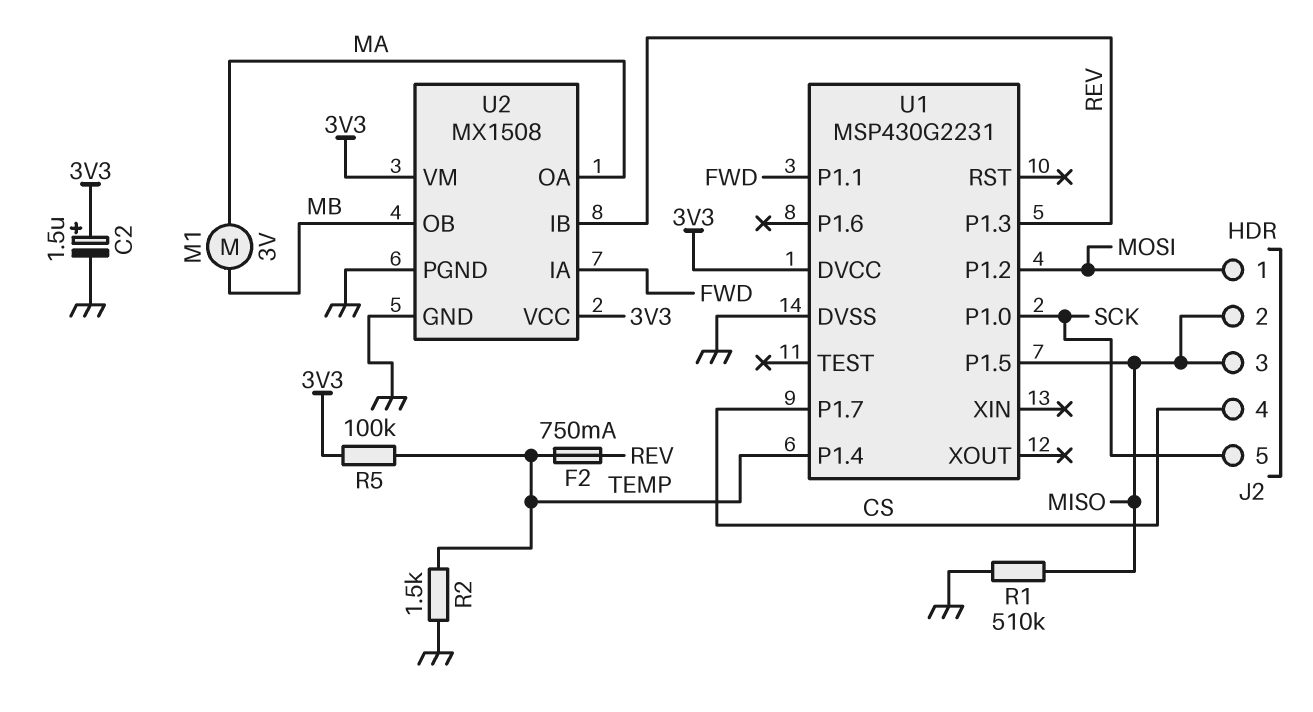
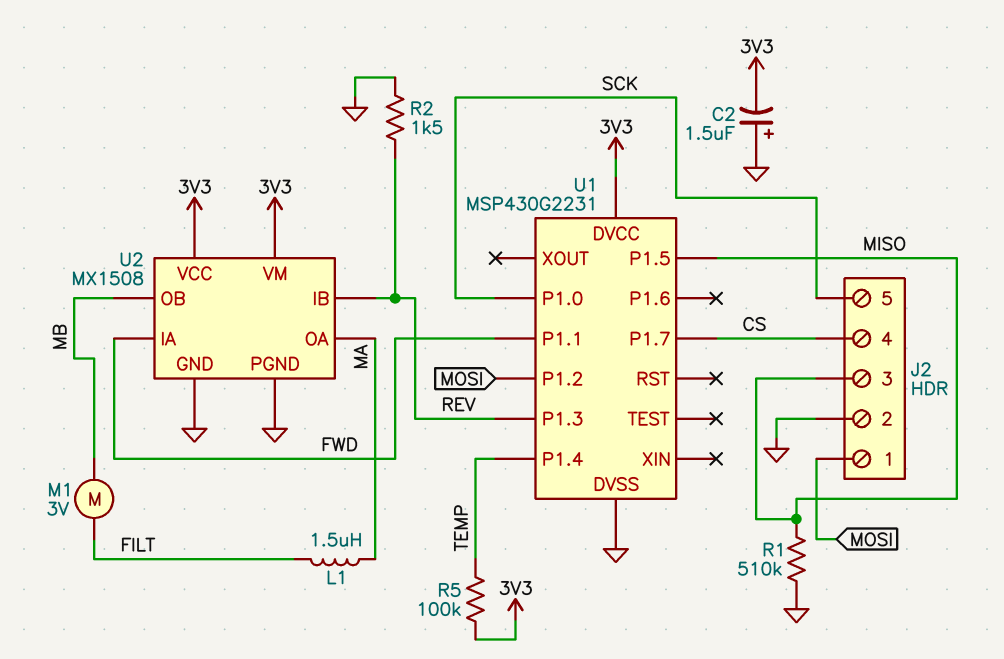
C2: 1.5uF (plus 3V3, minus GND) -> 1.5uF (plus GND, minus 3V3)
F2: 750mA (REV, TEMP) -> none
J2 pin 2: MISO -> GND
L1: none -> 1.5uH (FILT, MA)
M1: motor 3V (MA, MB) -> motor 3V (FILT, MB)
R2: 1.5k (GND, TEMP) -> 1.5k (GND, REV)

